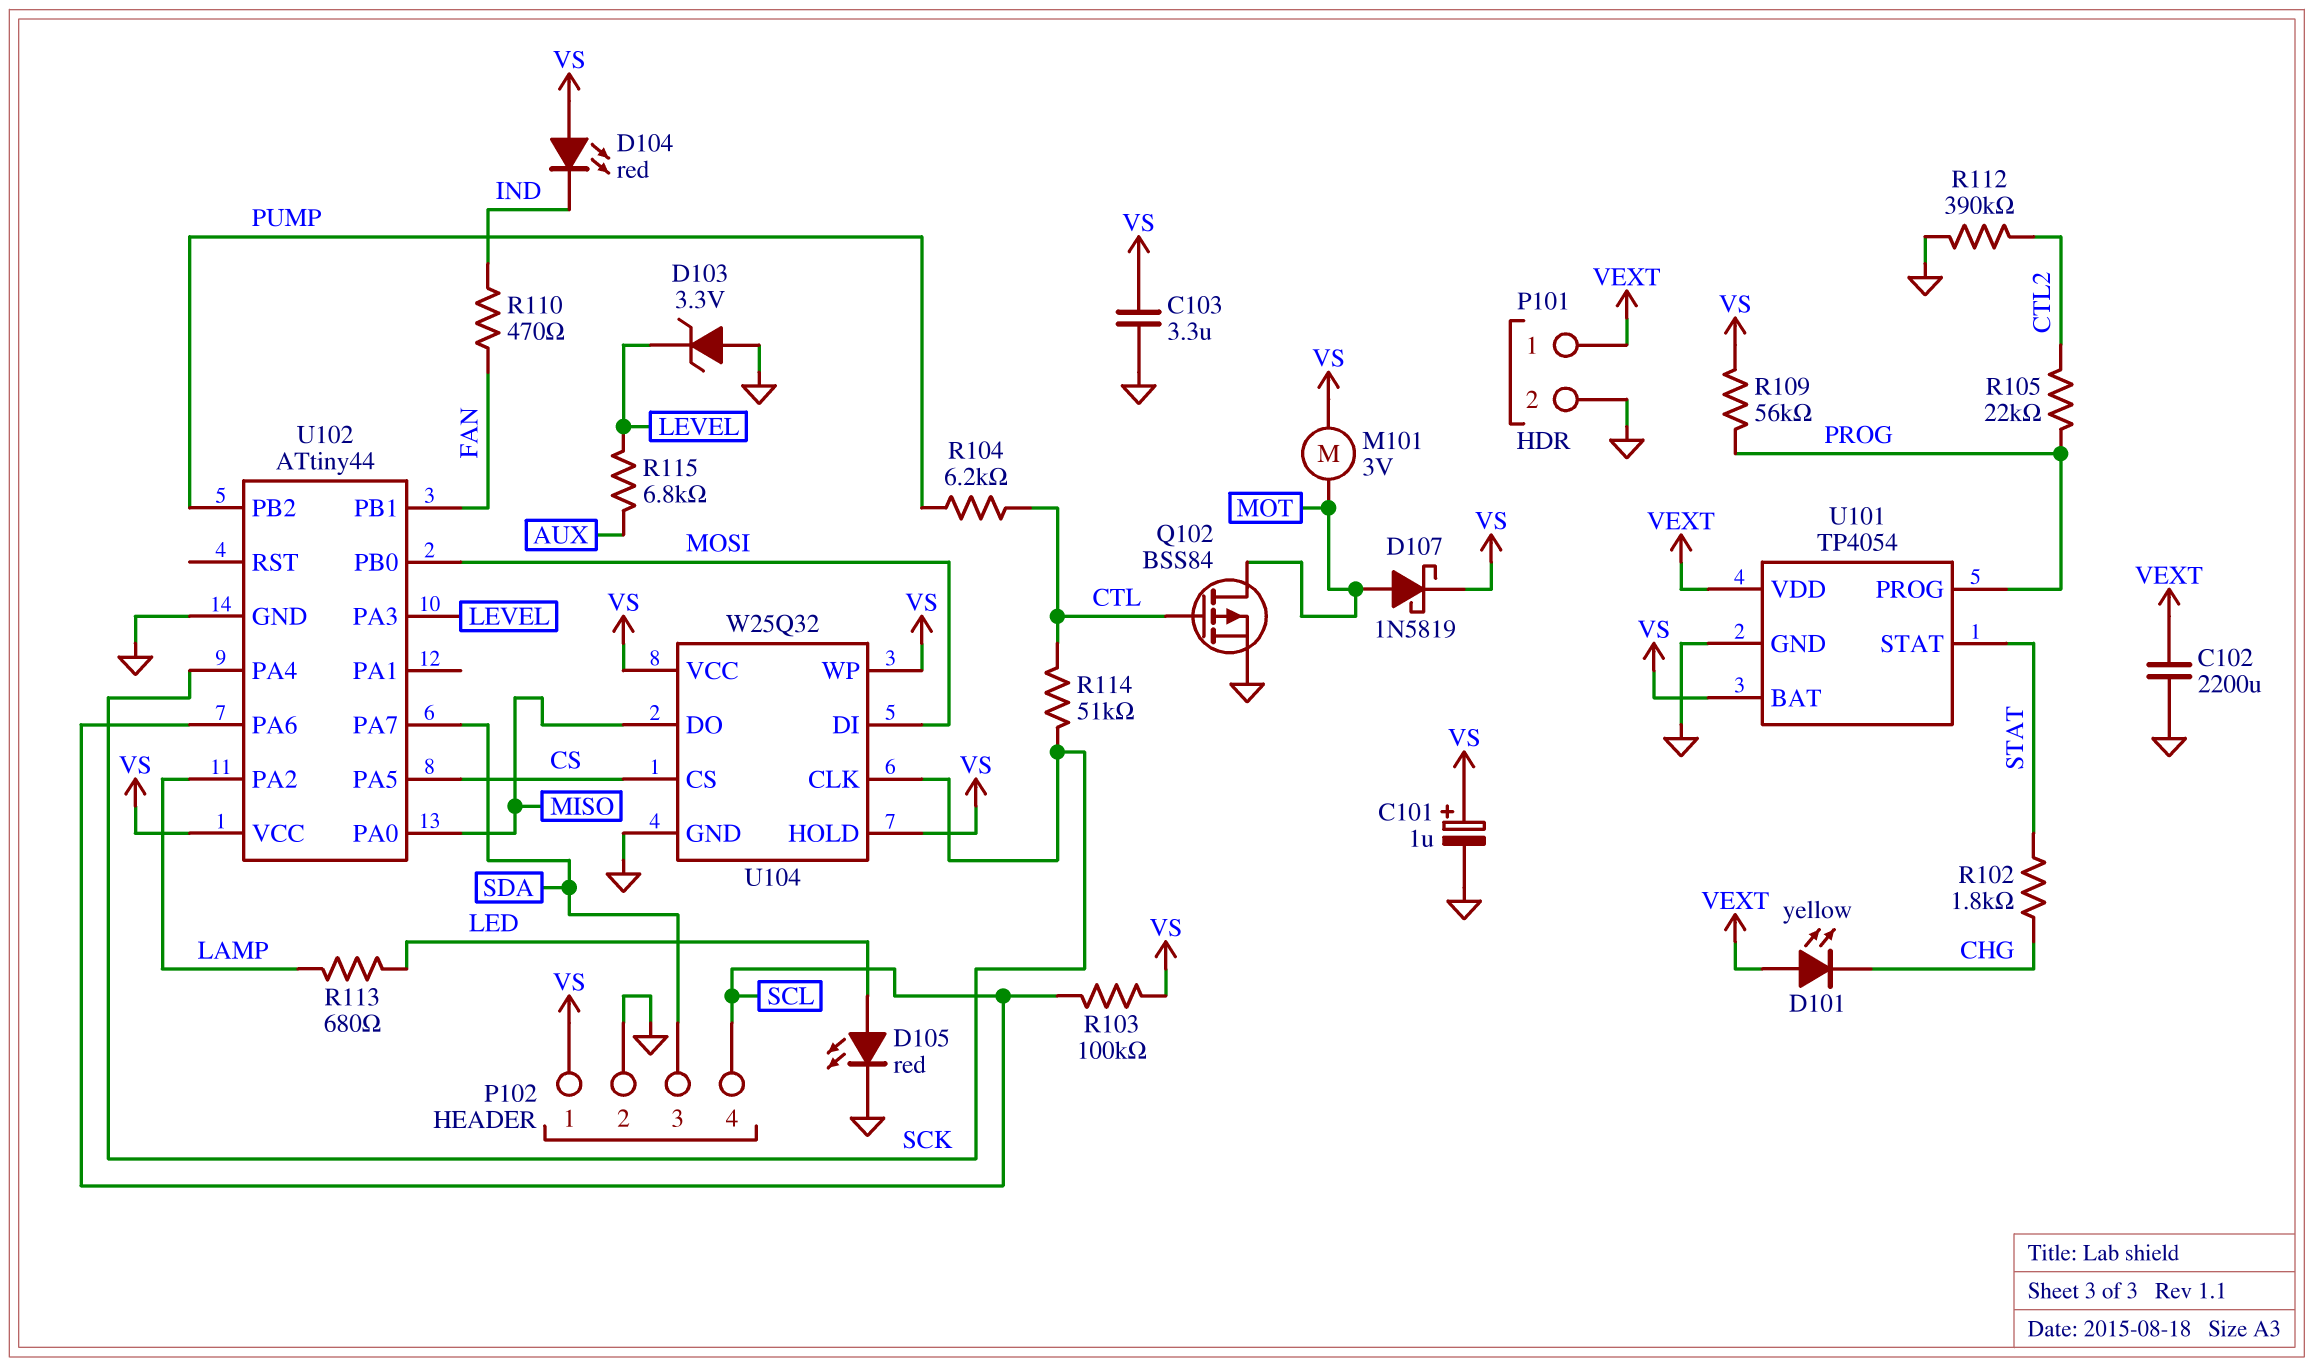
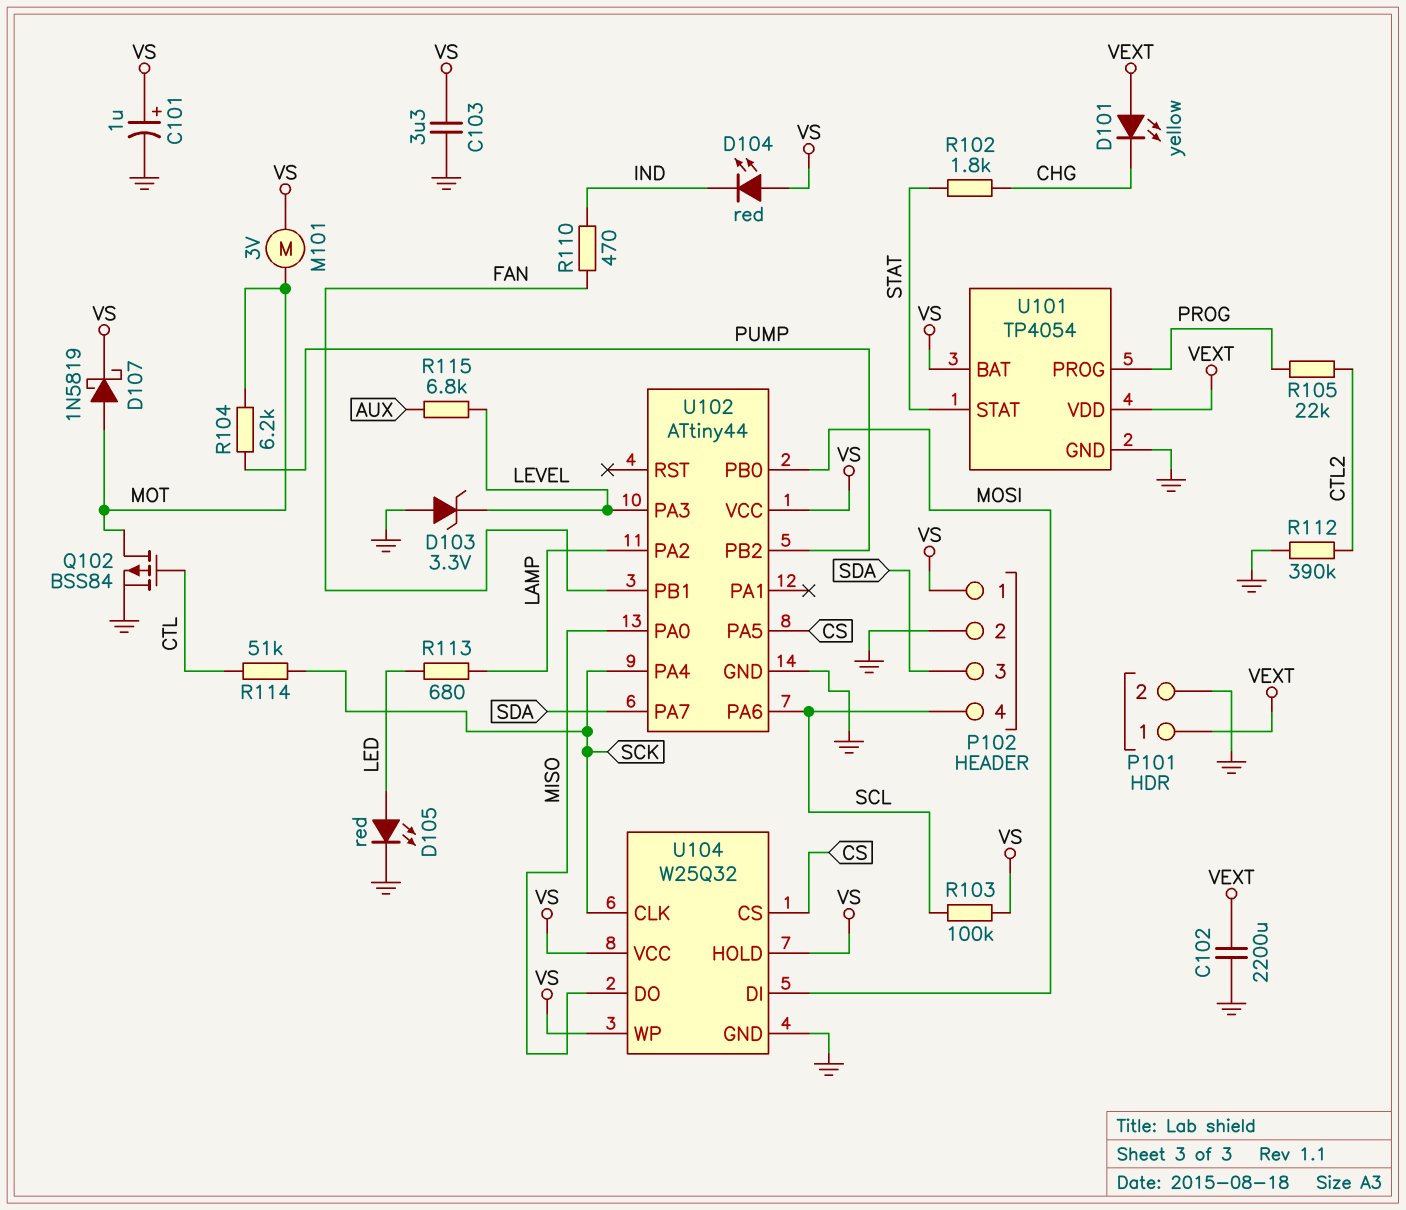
R104: 6.2k (CTL, PUMP) -> 6.2k (MOT, PUMP)
R109: 56k (PROG, VS) -> none

